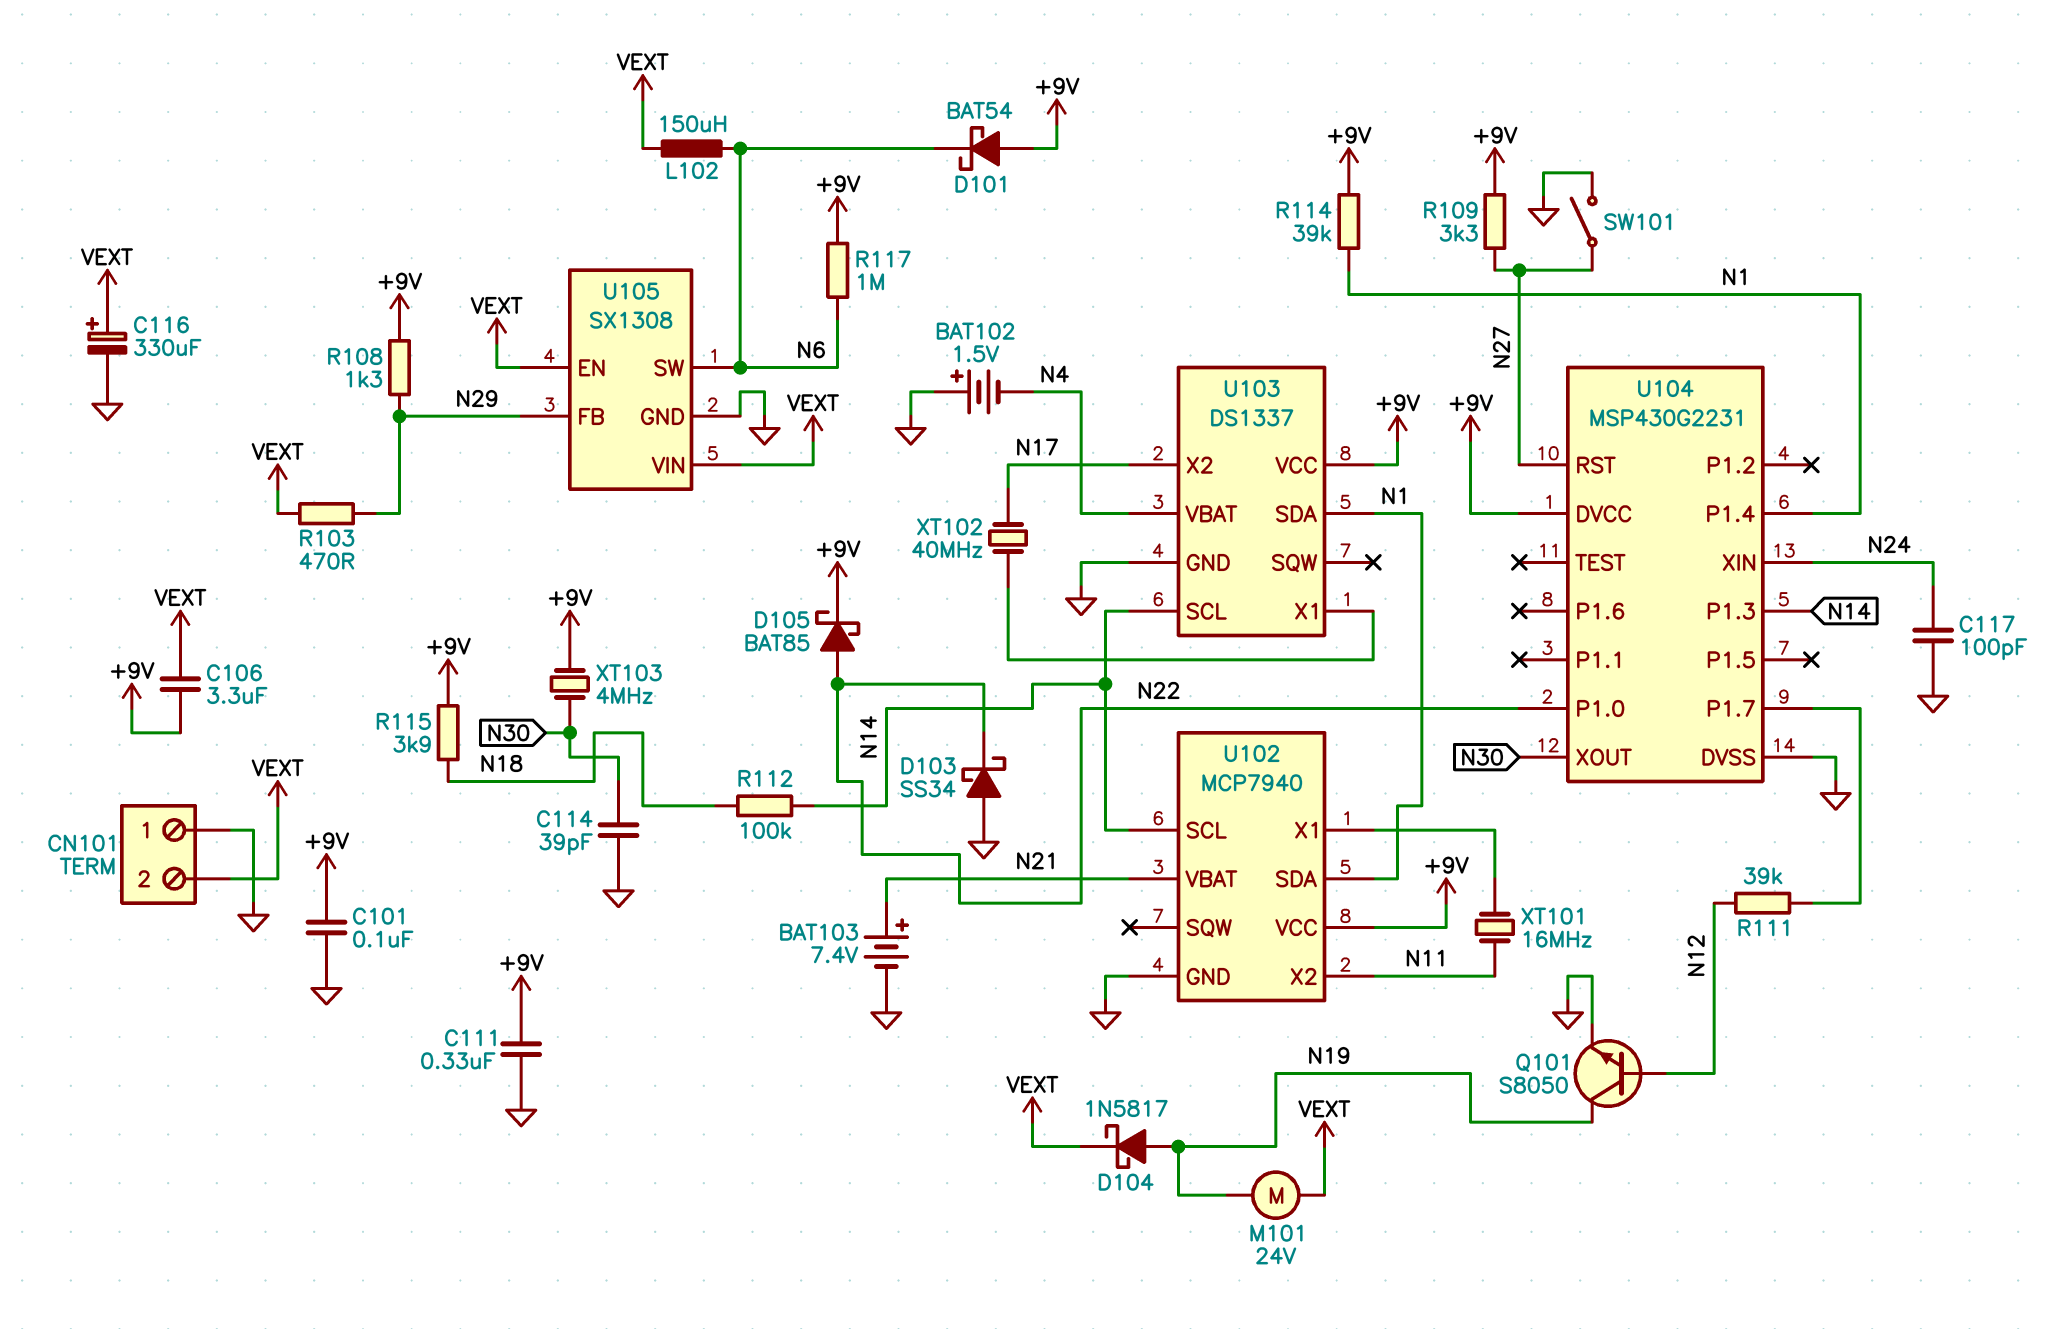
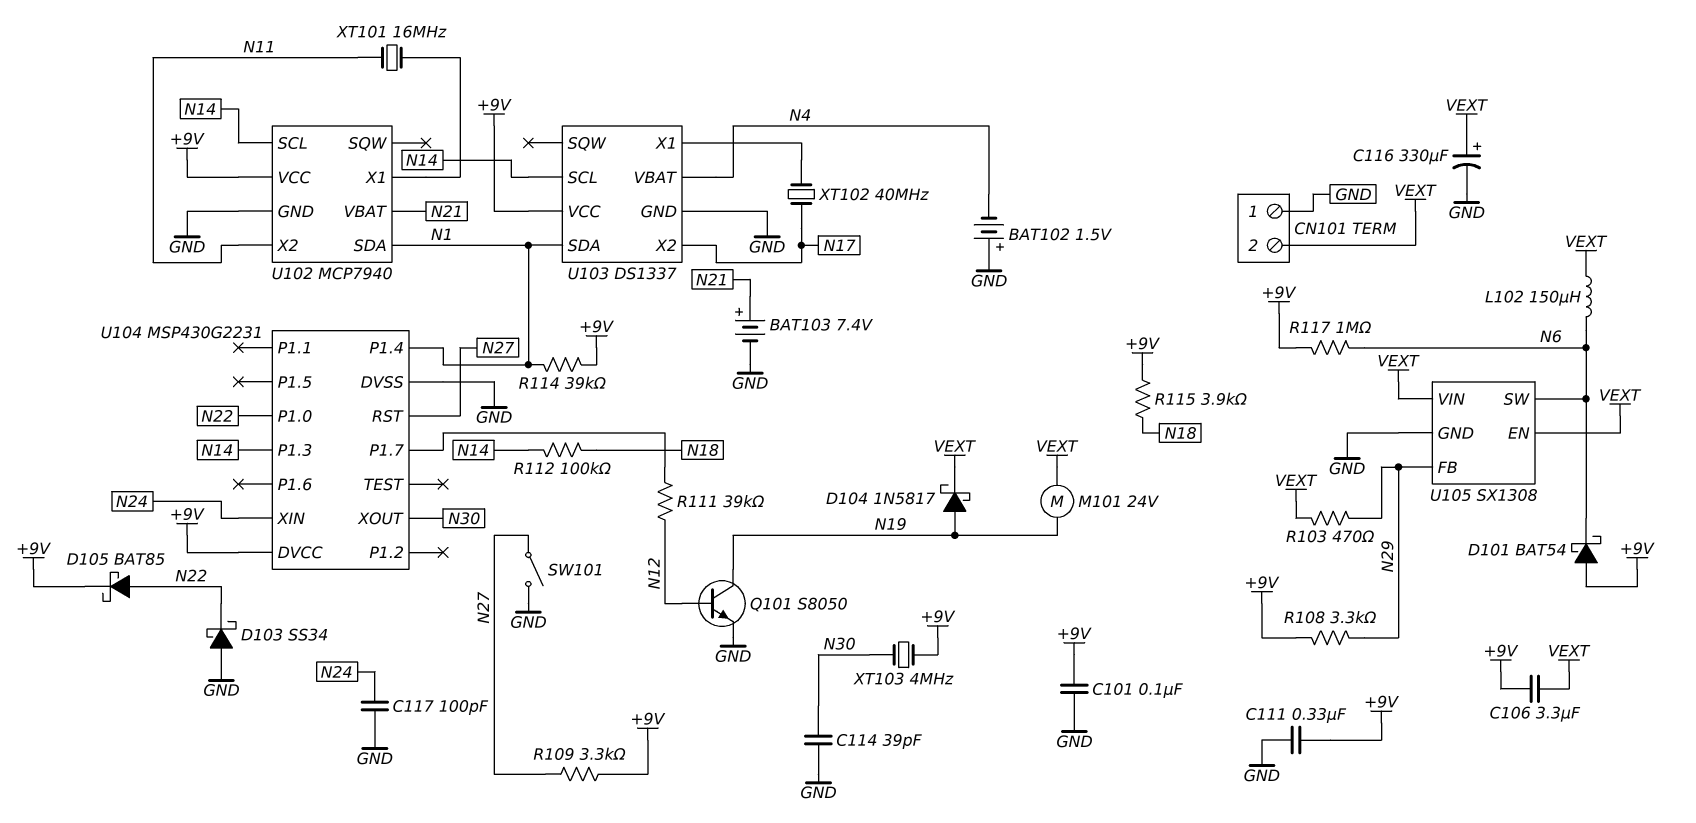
R108: 1.3k (+9V, N29) -> 3.3k (+9V, N29)

